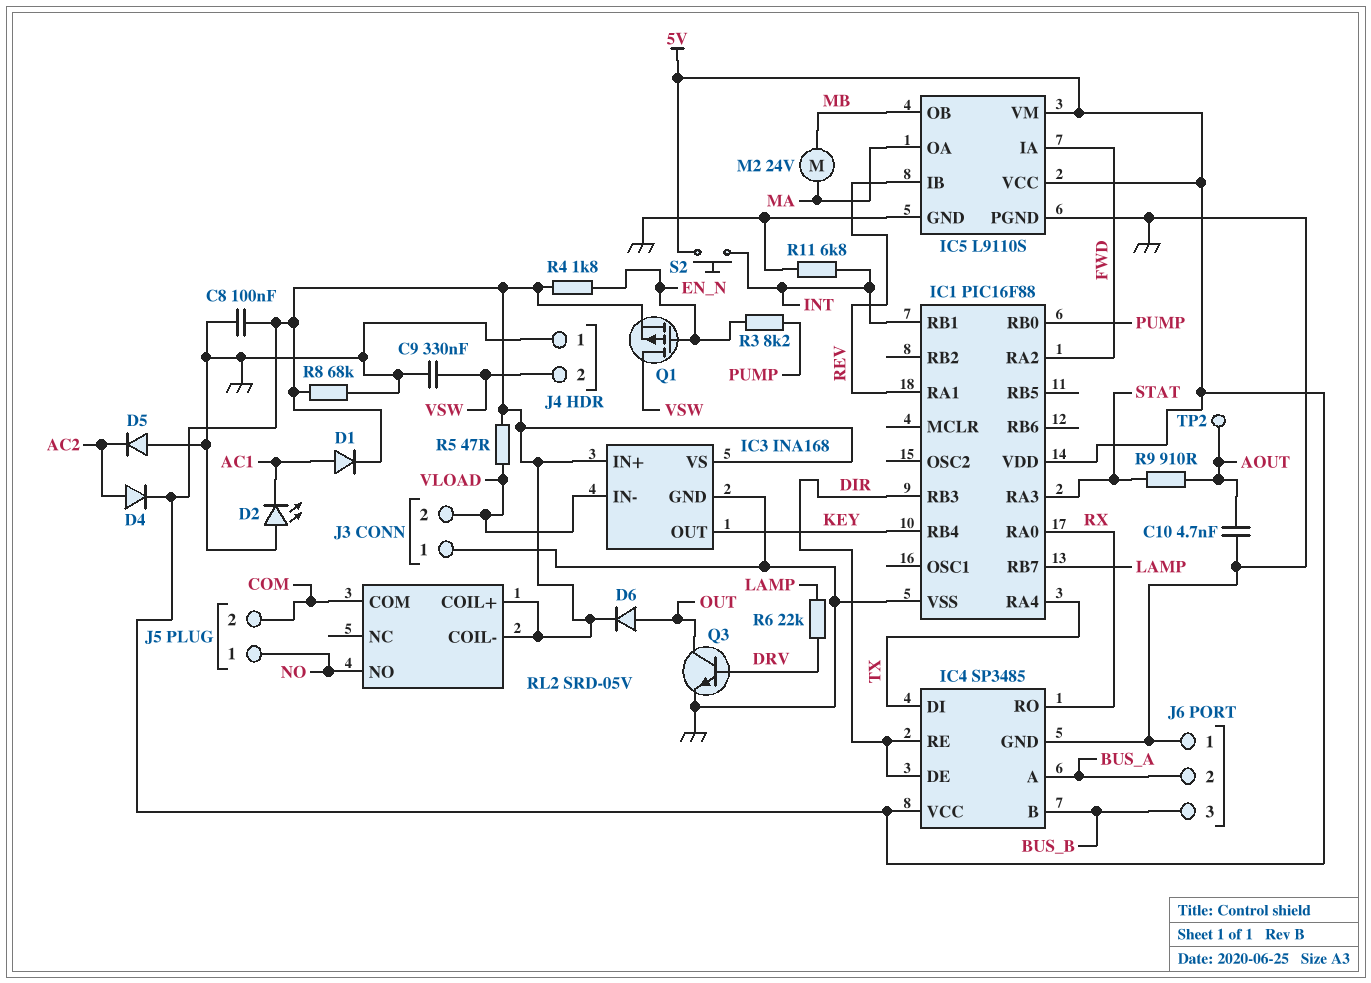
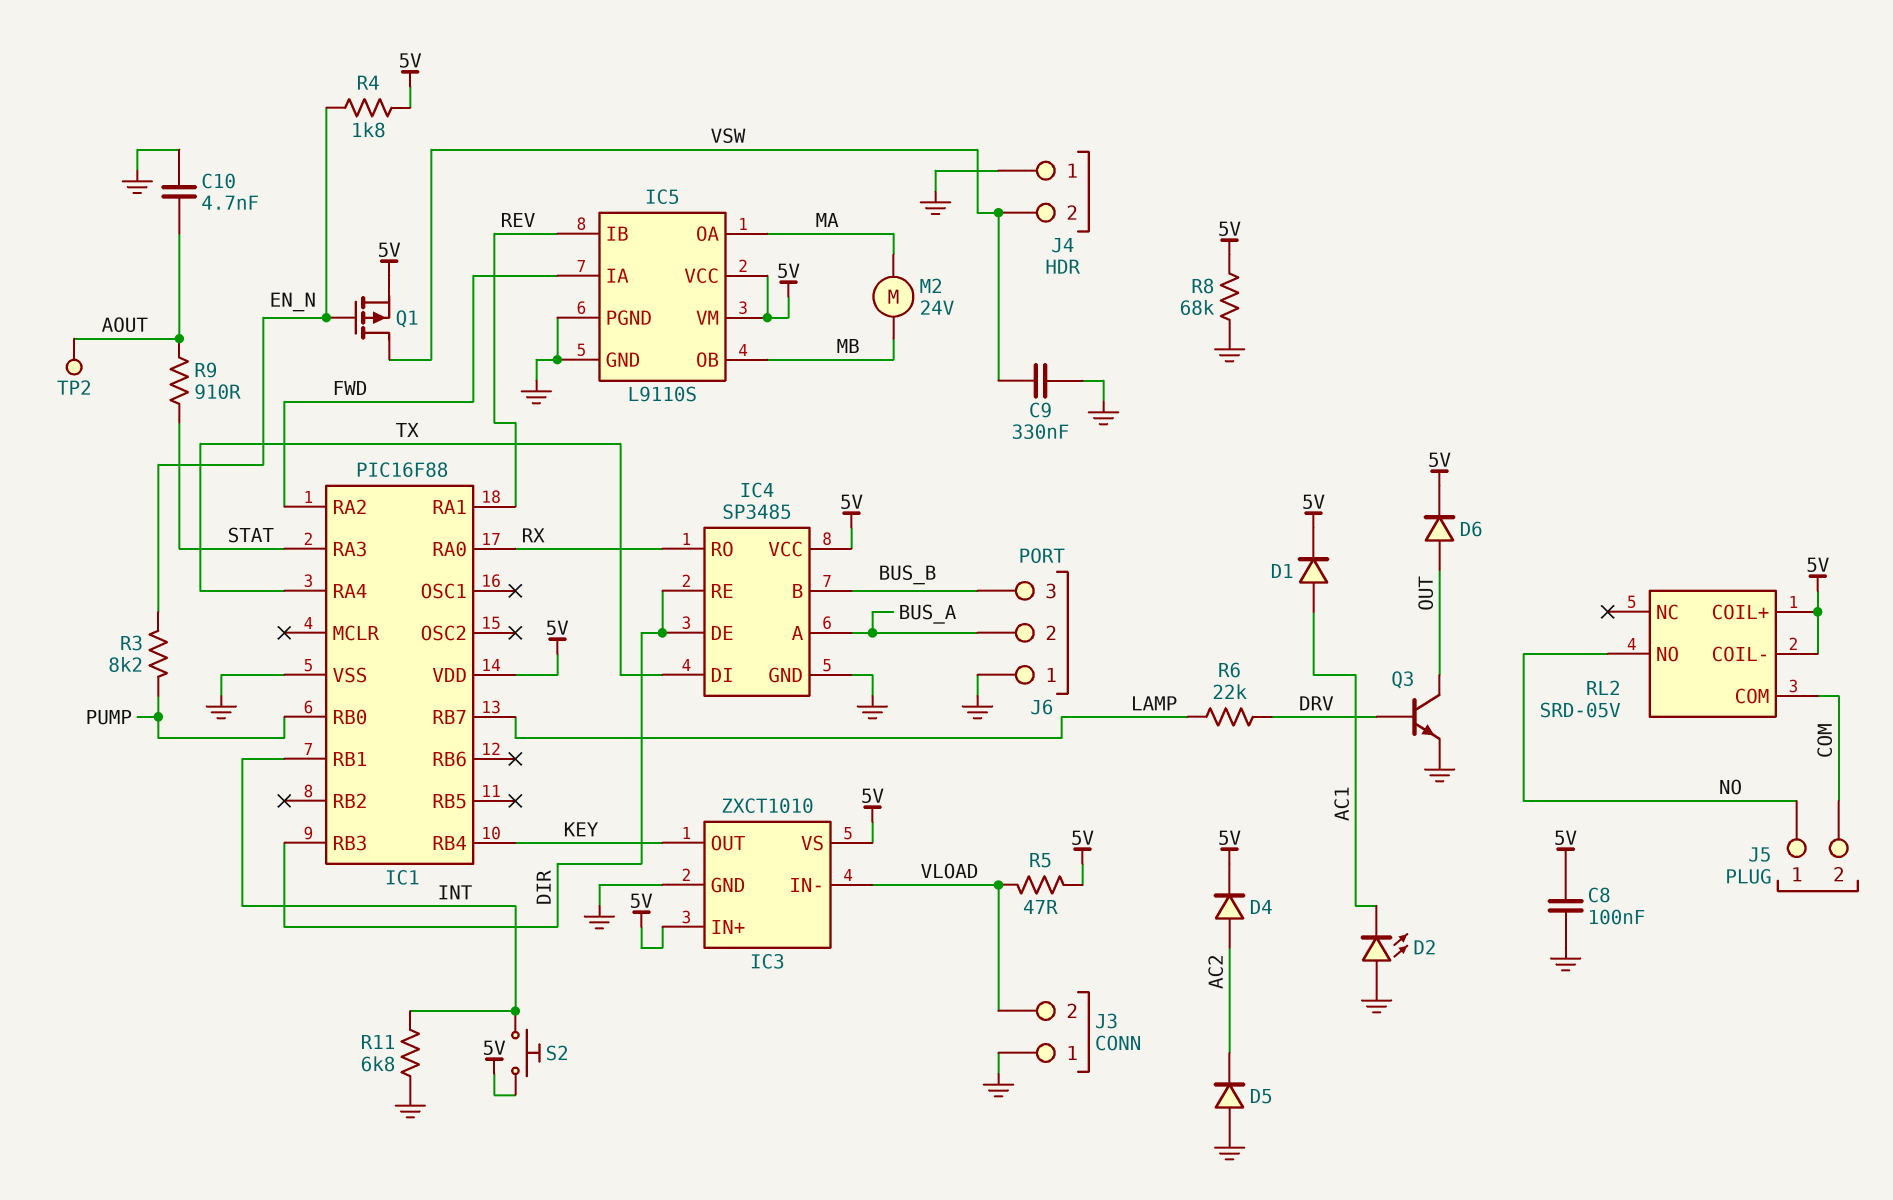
IC3: INA168 -> ZXCT1010

